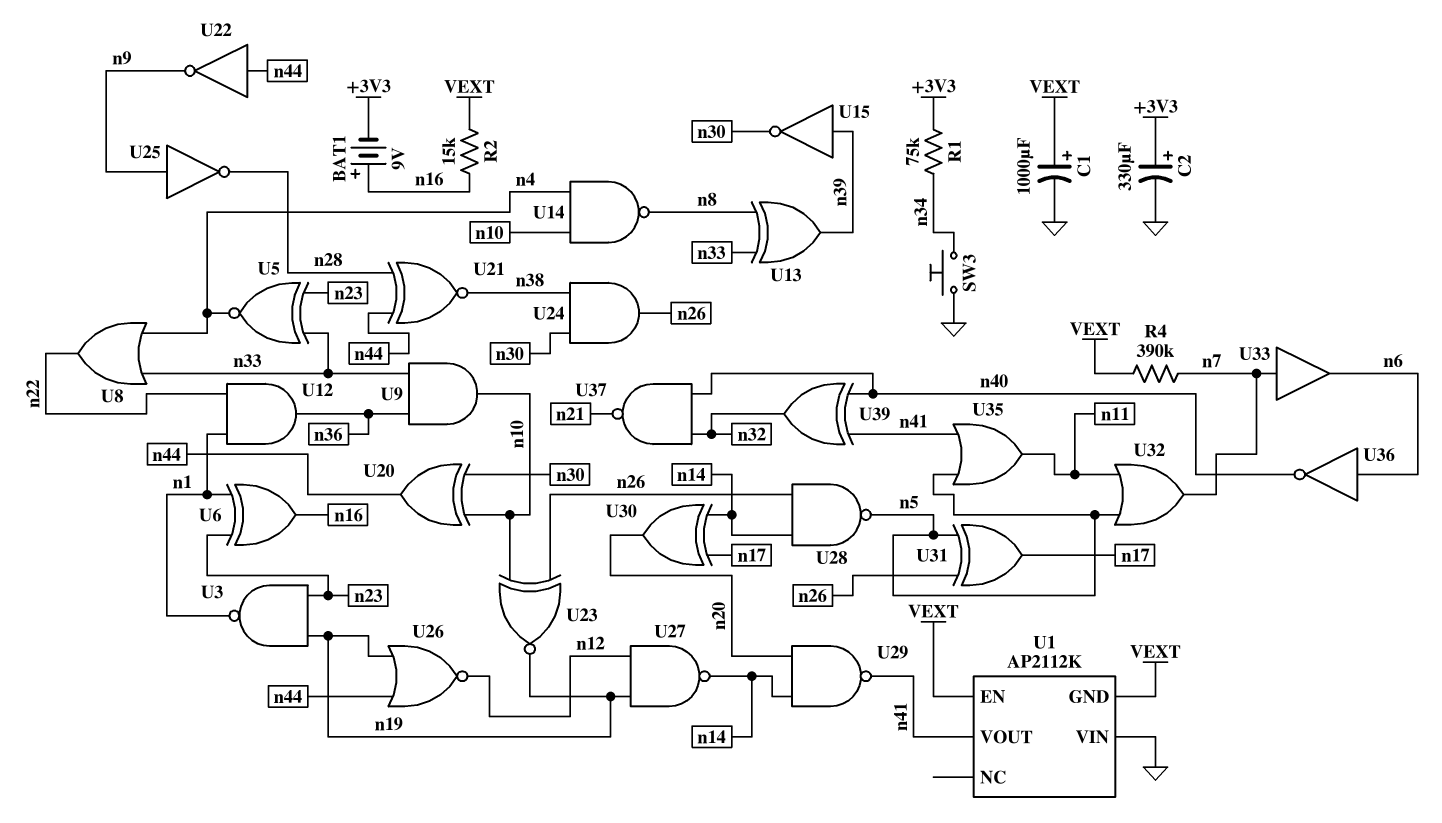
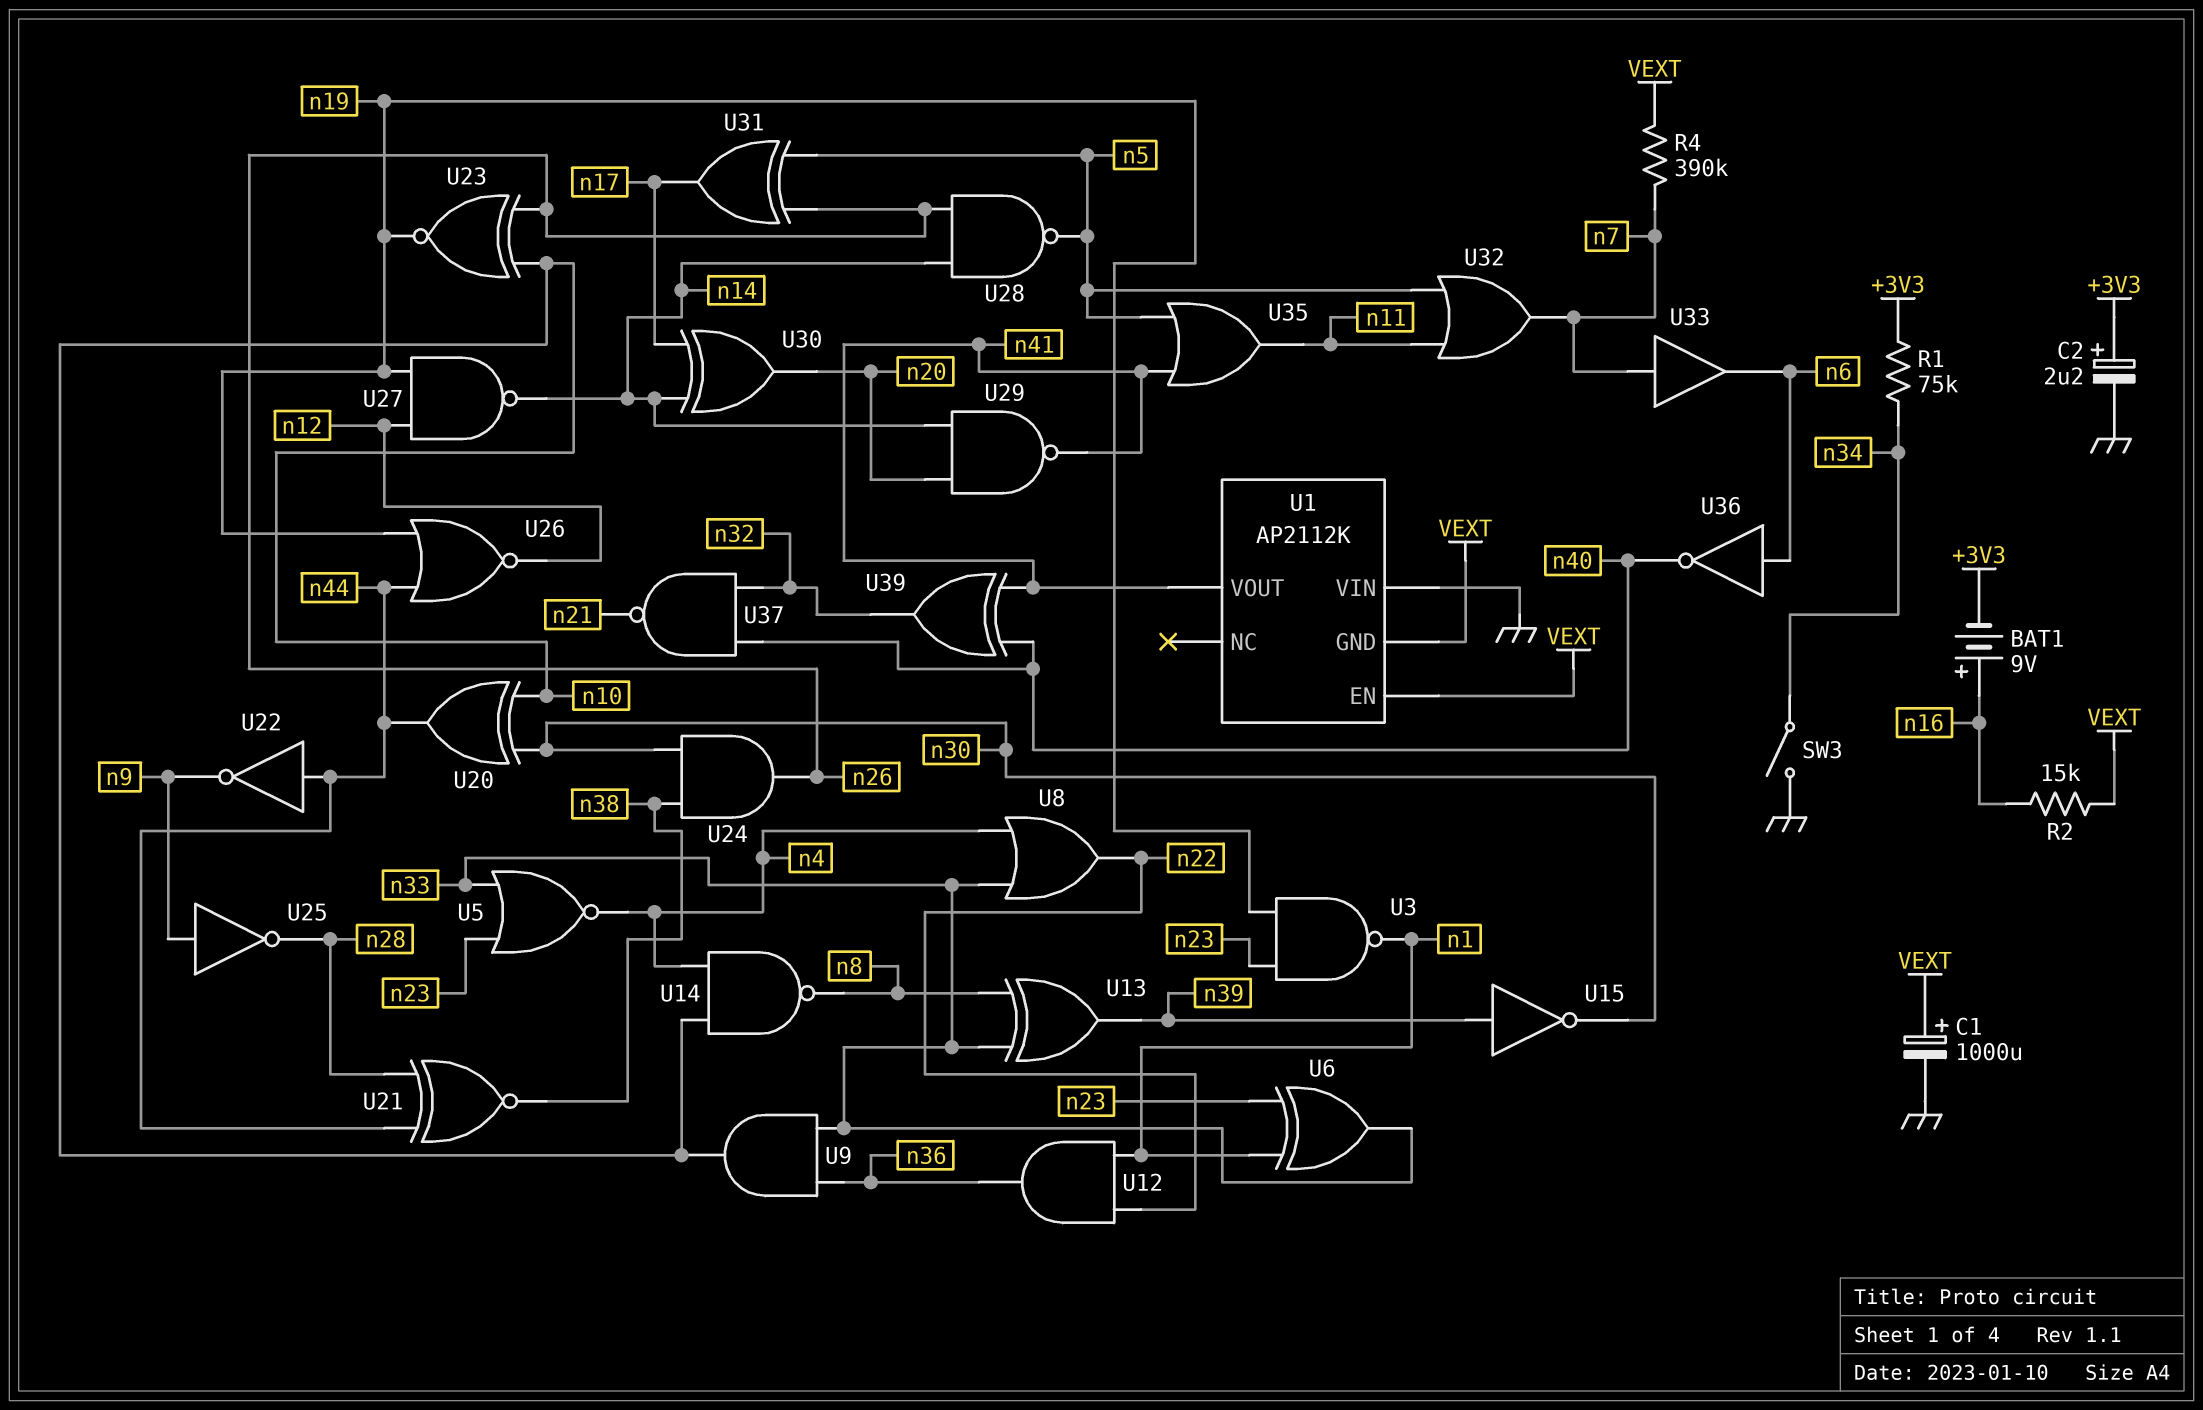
C2: 330uF (plus +3V3, minus GND) -> 2.2uF (plus +3V3, minus GND)
SW3: button (GND, n34) -> switch (GND, n34)
U5: XNOR (in n23, in n33, out n4) -> NOR (in n23, in n33, out n4)
U6: XOR (in n1, in n23, out n16) -> XOR (in n1, in n23, out n33)

